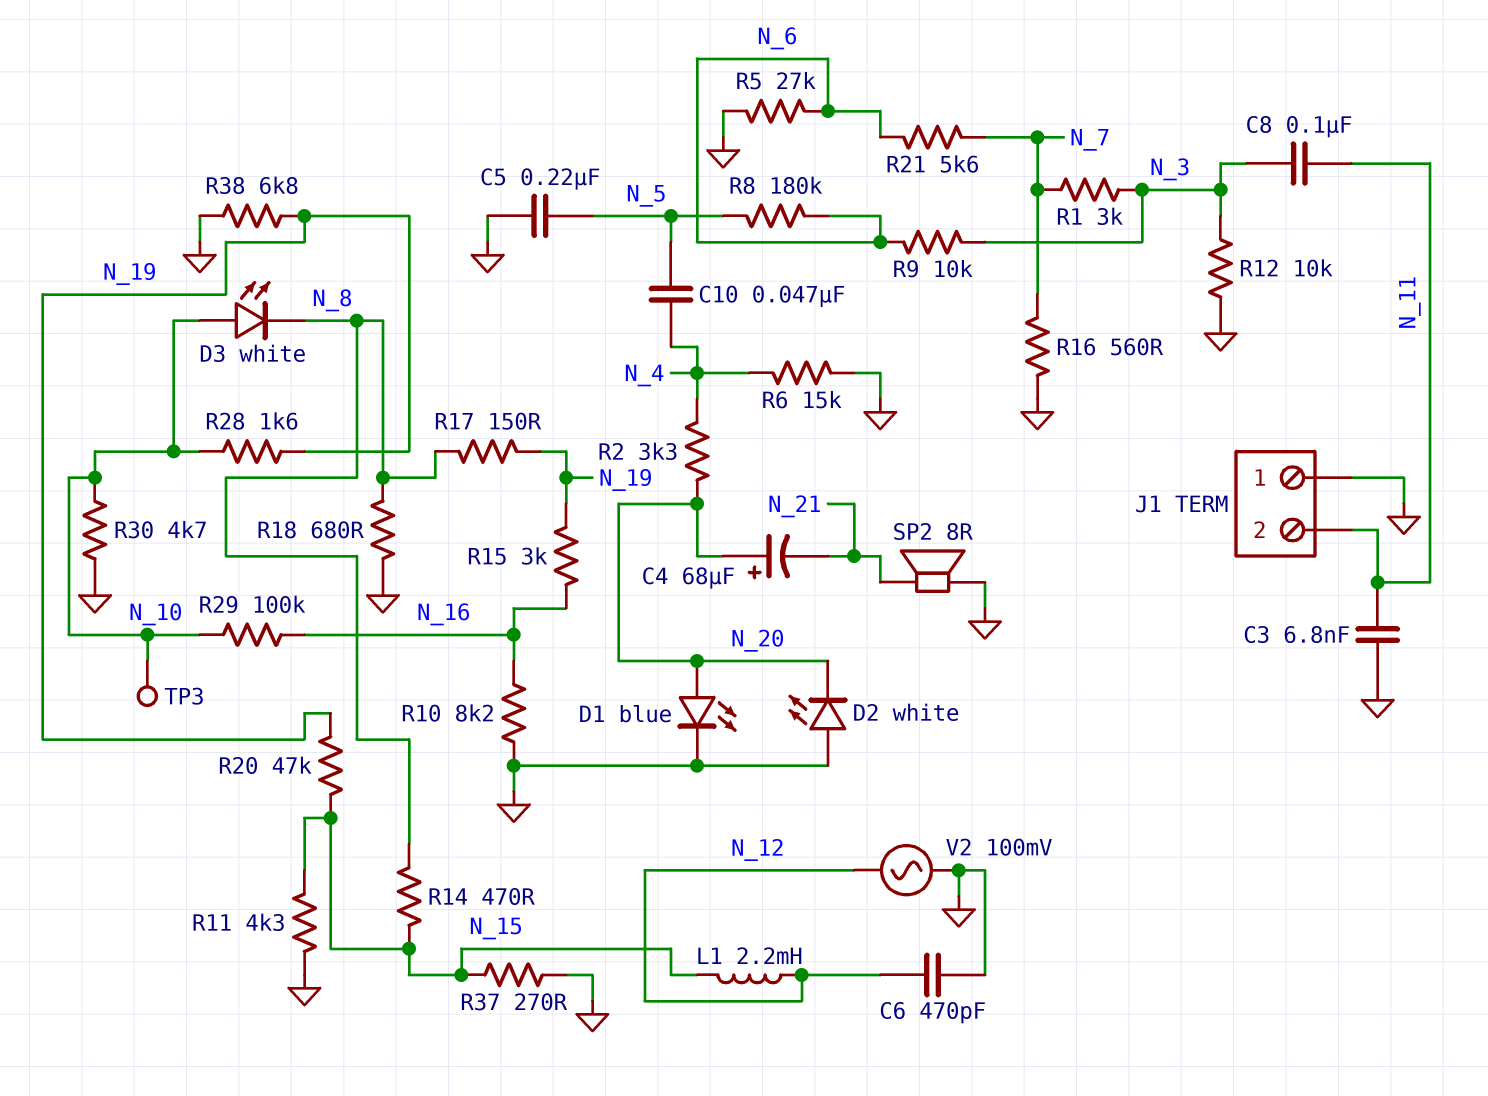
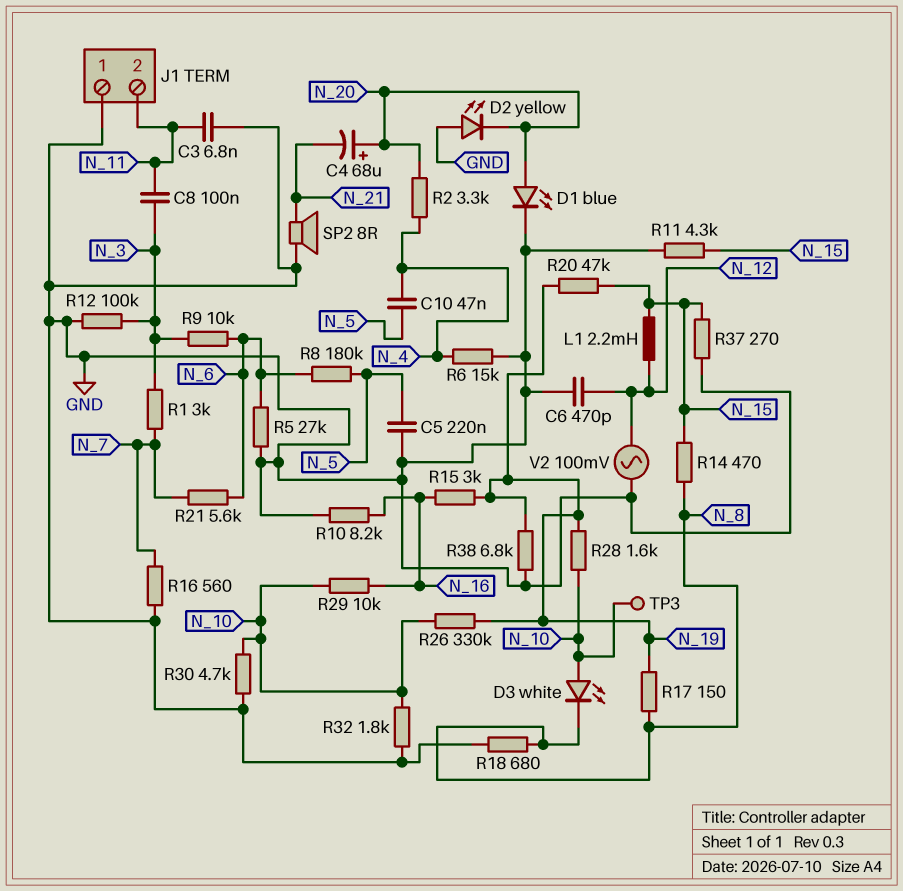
D2: LED white (A GND, K N_20) -> LED yellow (A GND, K N_20)
R12: 10k (GND, N_3) -> 100k (GND, N_3)
R26: none -> 330k (N_10, N_19)
R29: 100k (N_10, N_16) -> 10k (N_10, N_16)
R32: none -> 1.8k (GND, N_10)

